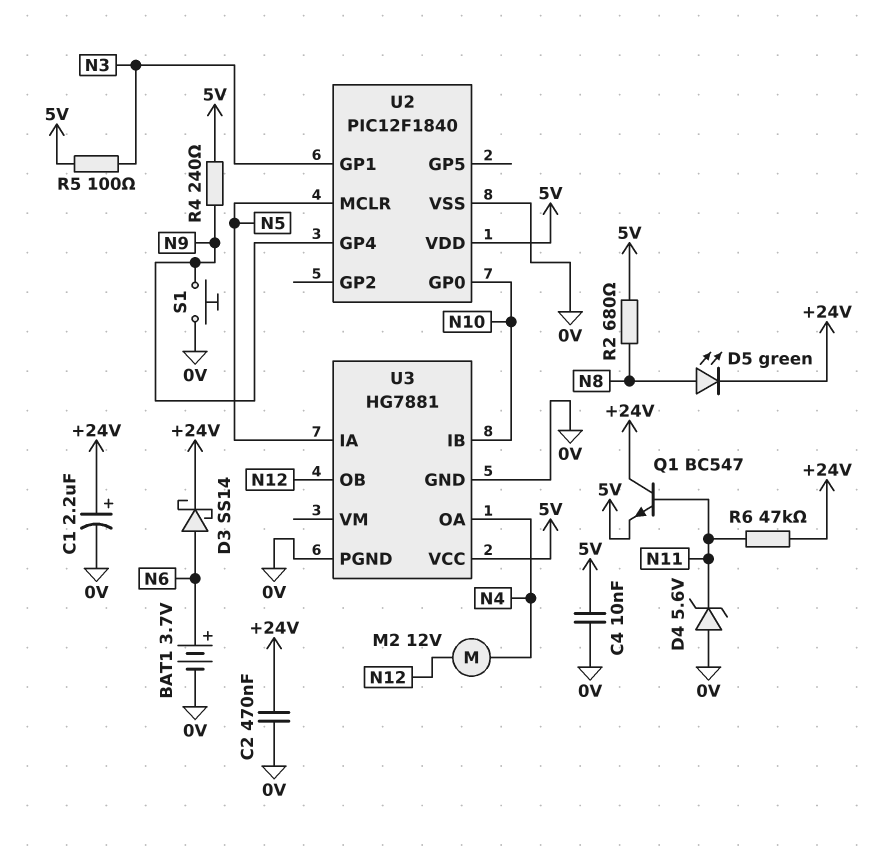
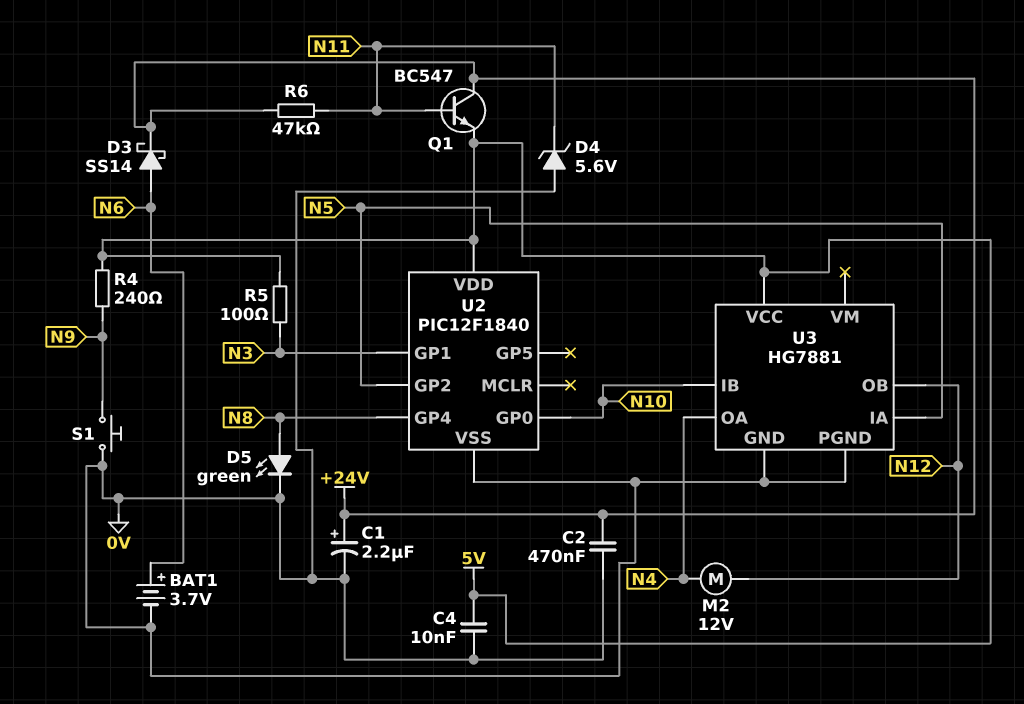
D5: LED green (A N8, K +24V) -> LED green (A N8, K 0V)
R2: 680 (5V, N8) -> none
U2 pin GP2: none -> N5
U2 pin GP4: N9 -> N8
U2 pin MCLR: N5 -> none

